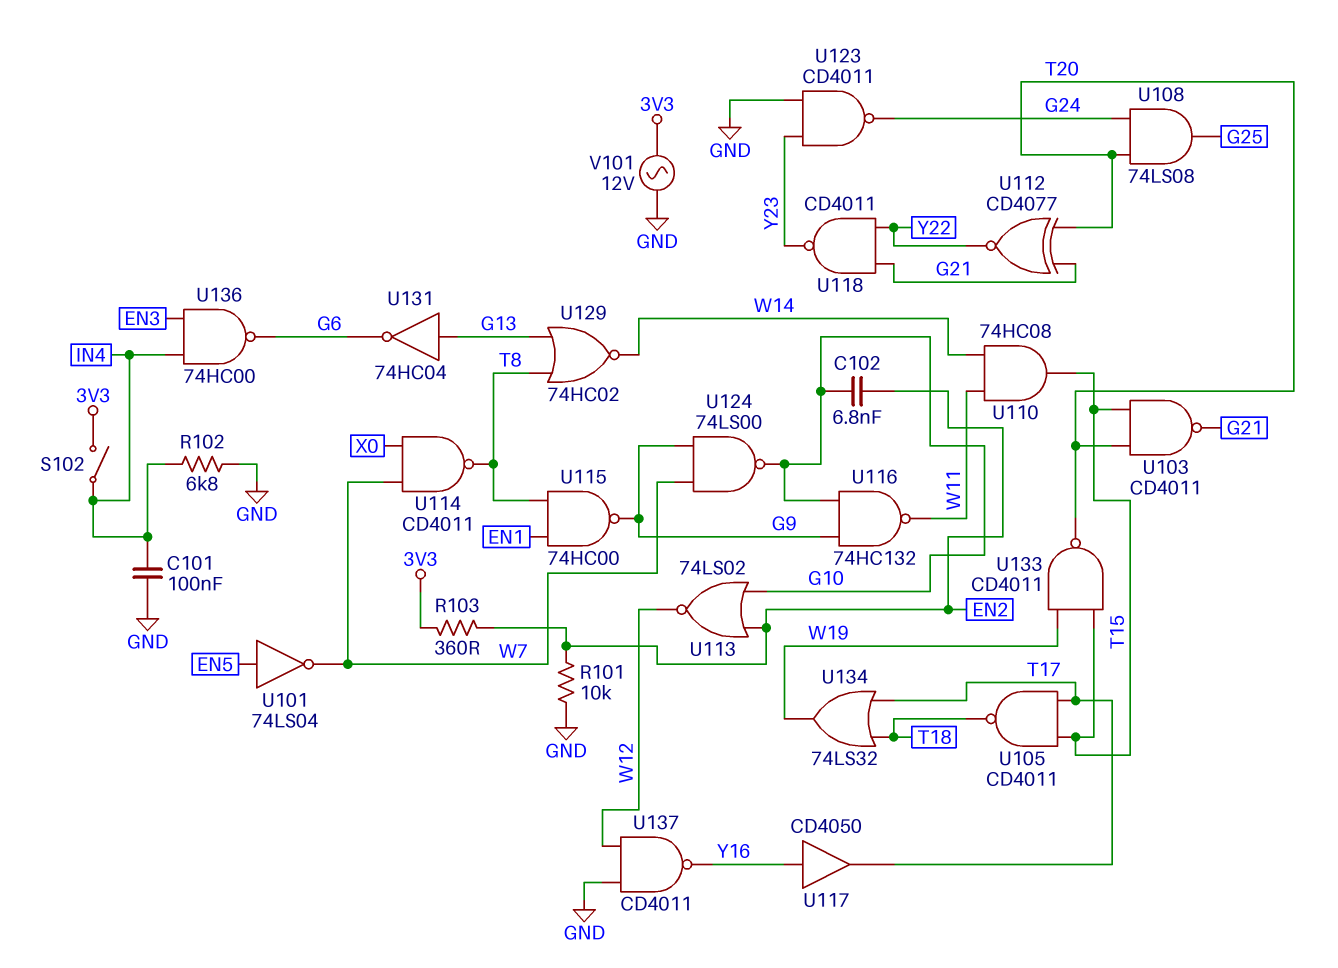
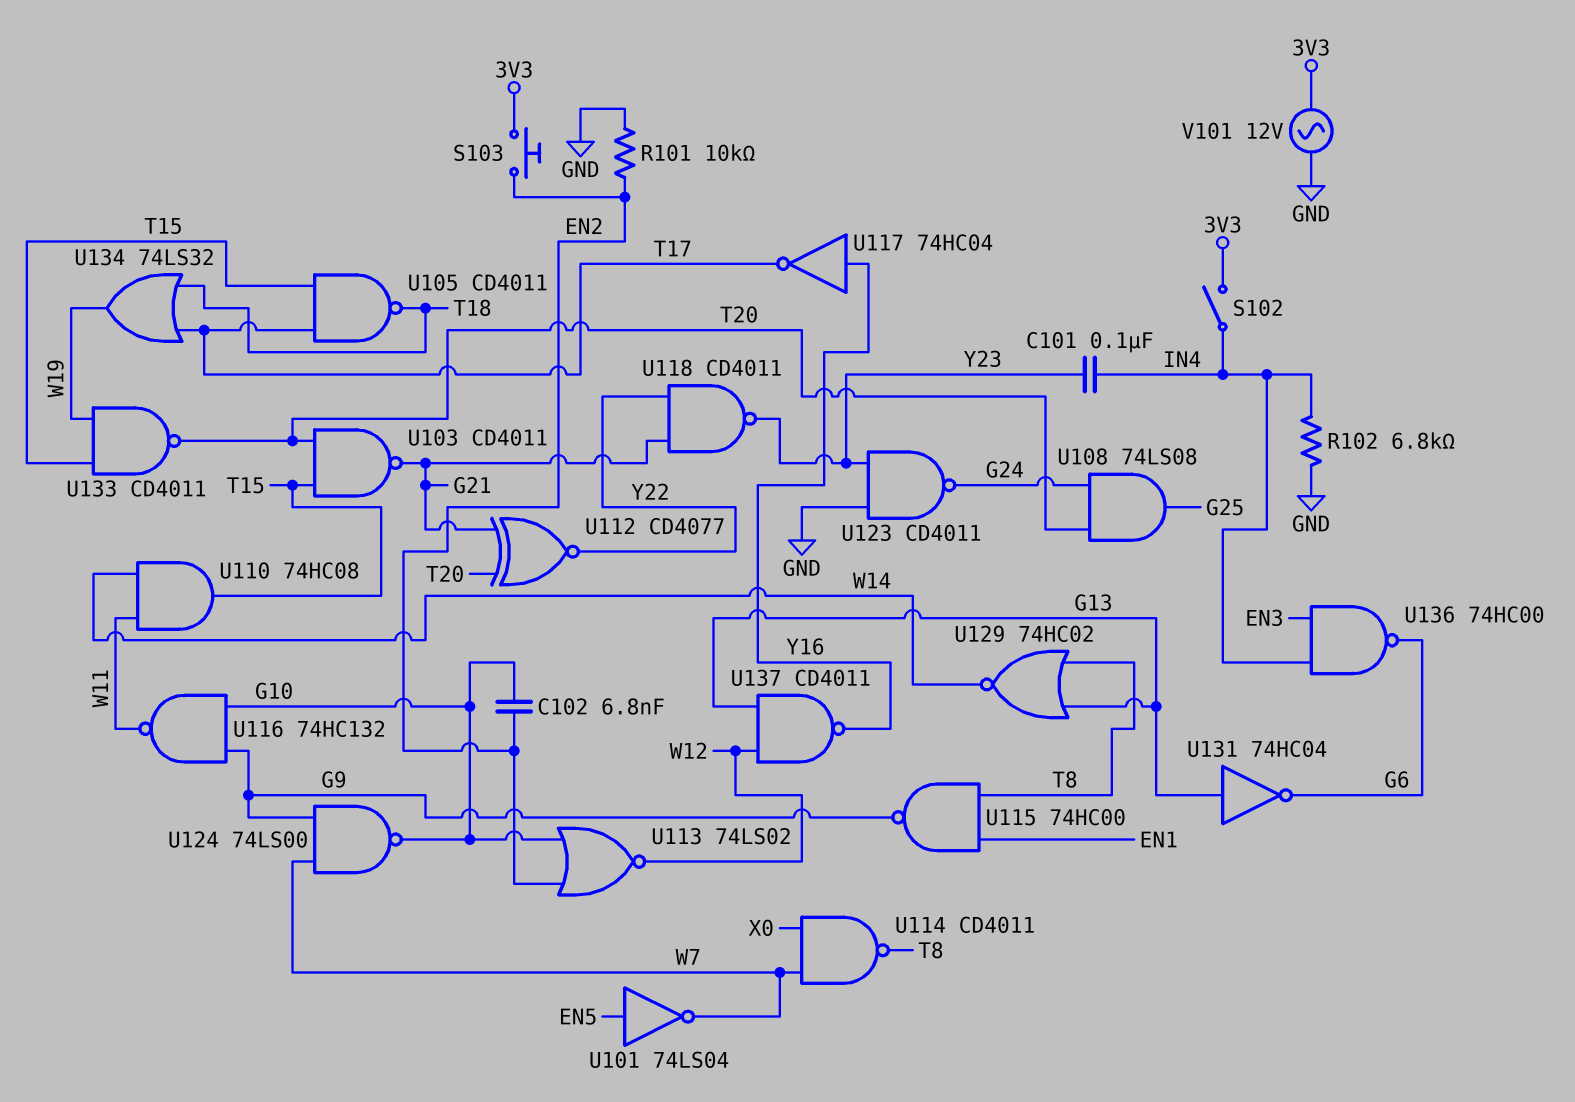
C101: 100nF (GND, IN4) -> 100nF (IN4, Y23)
R103: 360 (3V3, EN2) -> none
S103: none -> button (3V3, EN2)
U117: buffer CD4050 (in Y16, out T17) -> NOT 74HC04 (in Y16, out T17)
U137: NAND CD4011 (in GND, in W12, out Y16) -> NAND CD4011 (in G13, in W12, out Y16)

